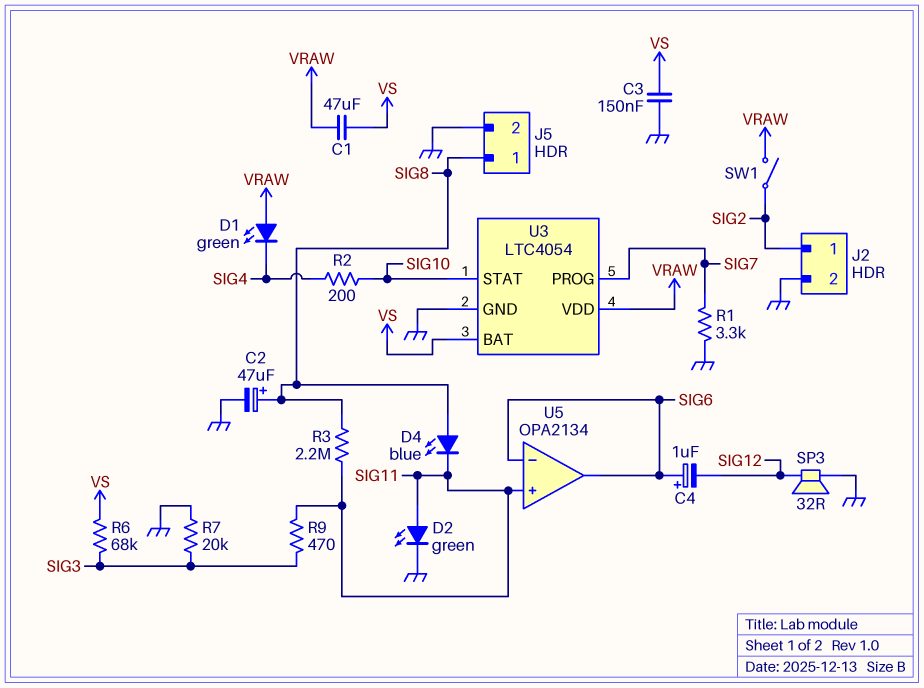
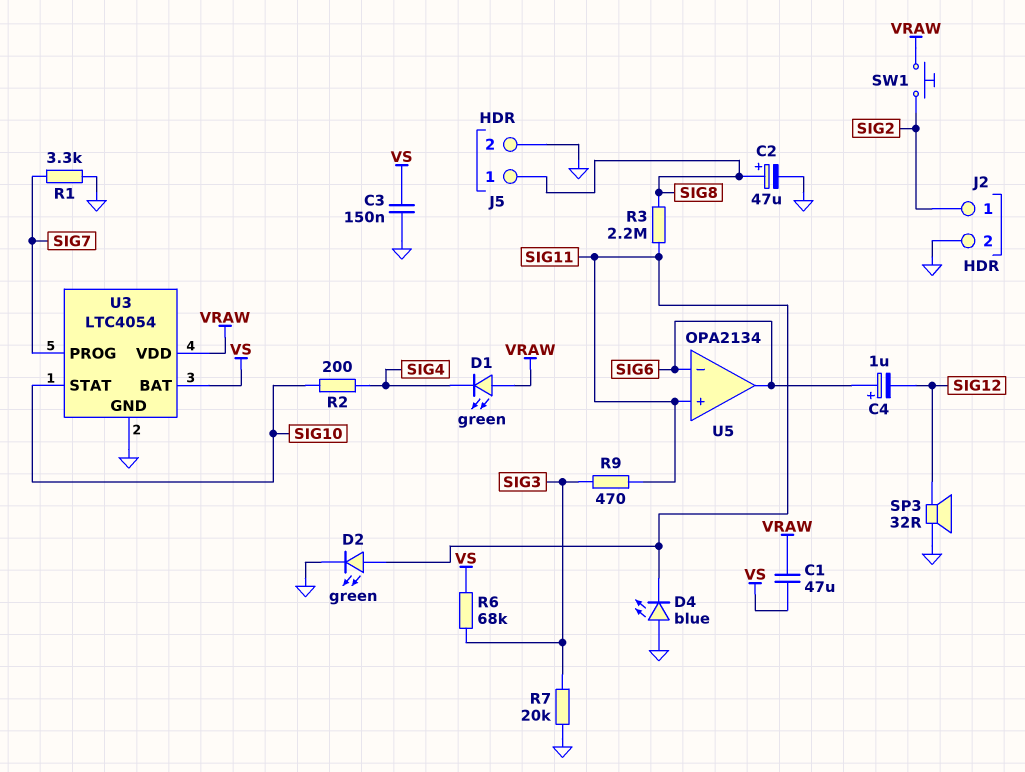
D4: LED blue (A SIG8, K SIG11) -> LED blue (A GND, K SIG11)
SW1: switch (SIG2, VRAW) -> button (SIG2, VRAW)

